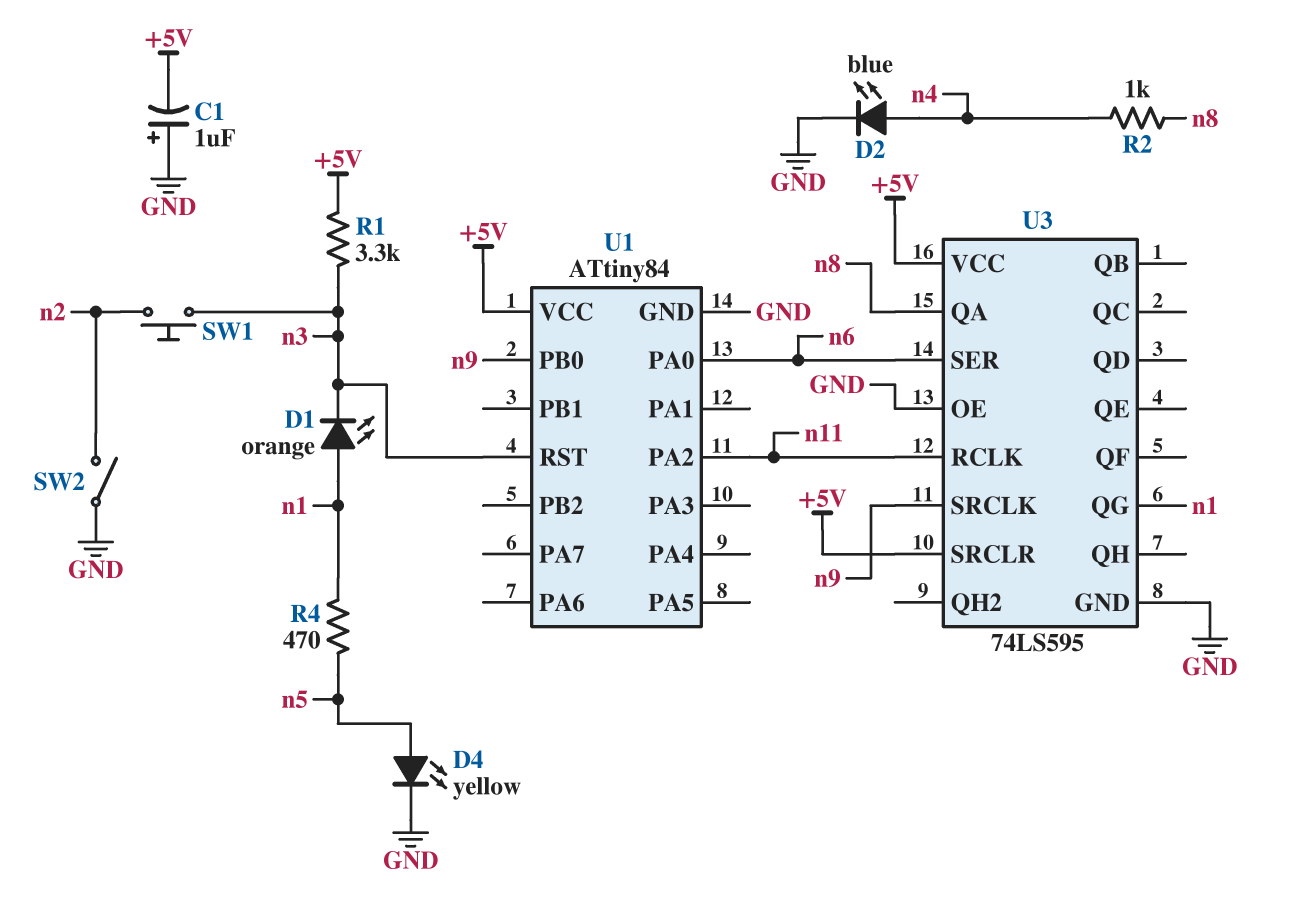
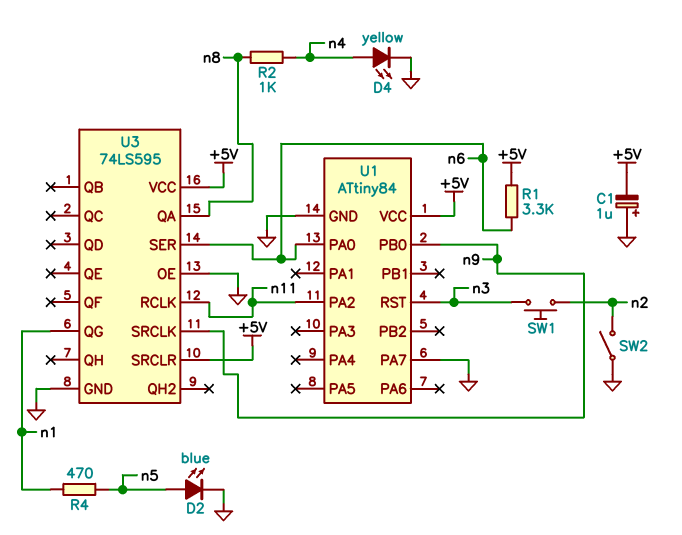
D1: LED orange (A n1, K n3) -> none
D2: LED blue (A n4, K GND) -> LED blue (A n5, K GND)
D4: LED yellow (A n5, K GND) -> LED yellow (A n4, K GND)
R1: 3.3k (+5V, n3) -> 3.3k (+5V, n6)
U1 pin PA7: none -> GND

